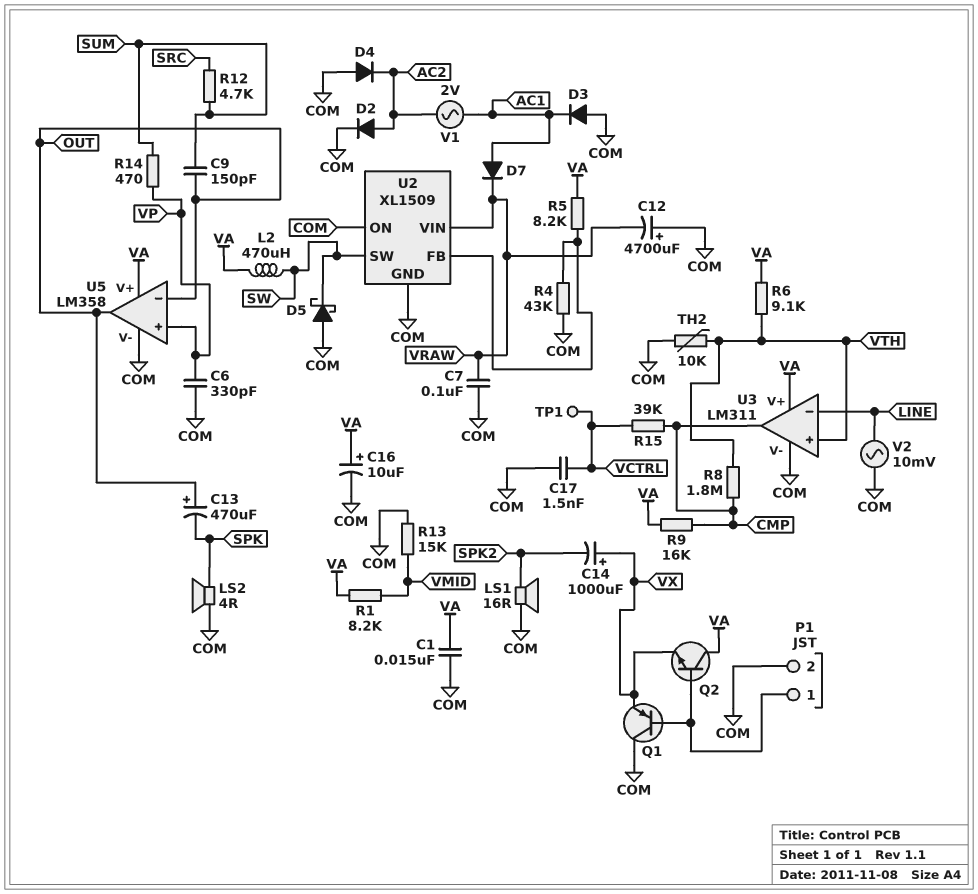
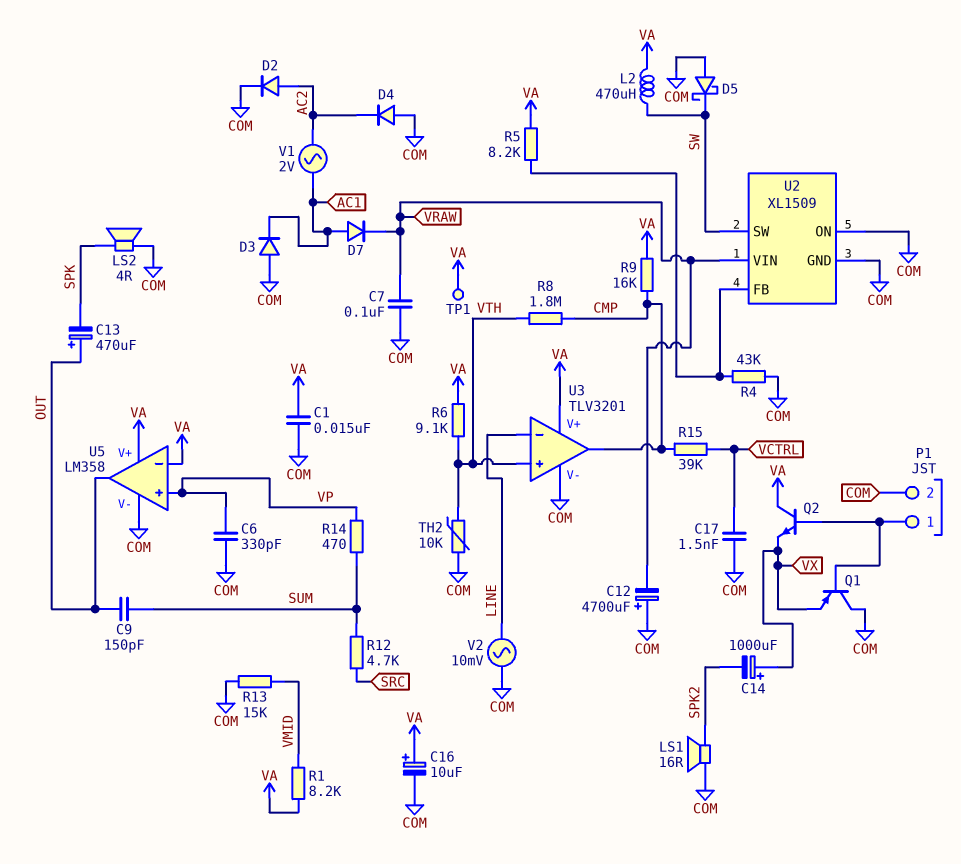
TP1: test point (VCTRL) -> test point (VA)
U3: LM311 -> TLV3201
U5 pin in-: OUT -> VA

